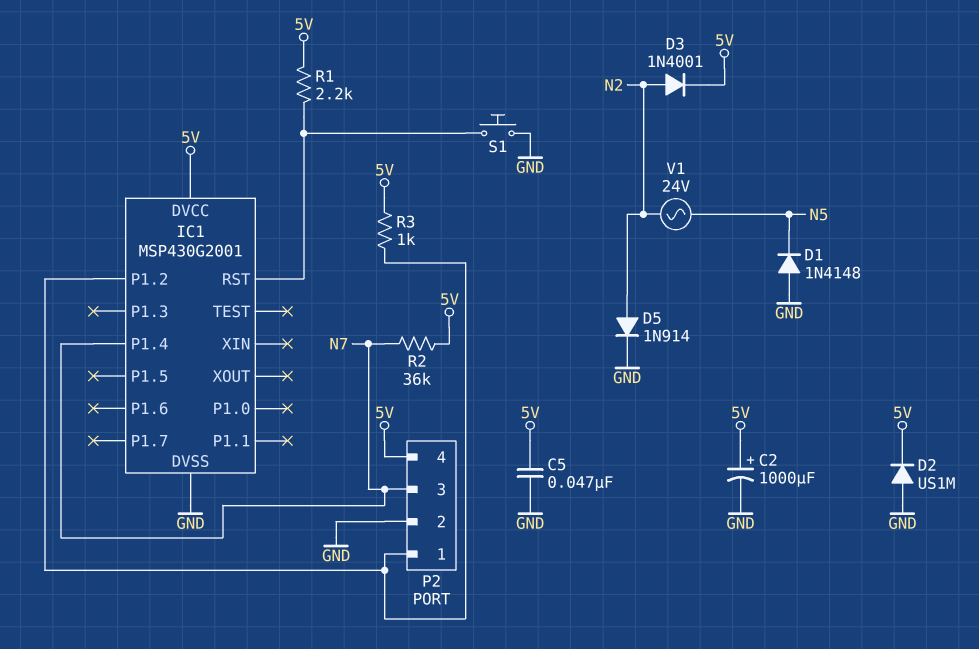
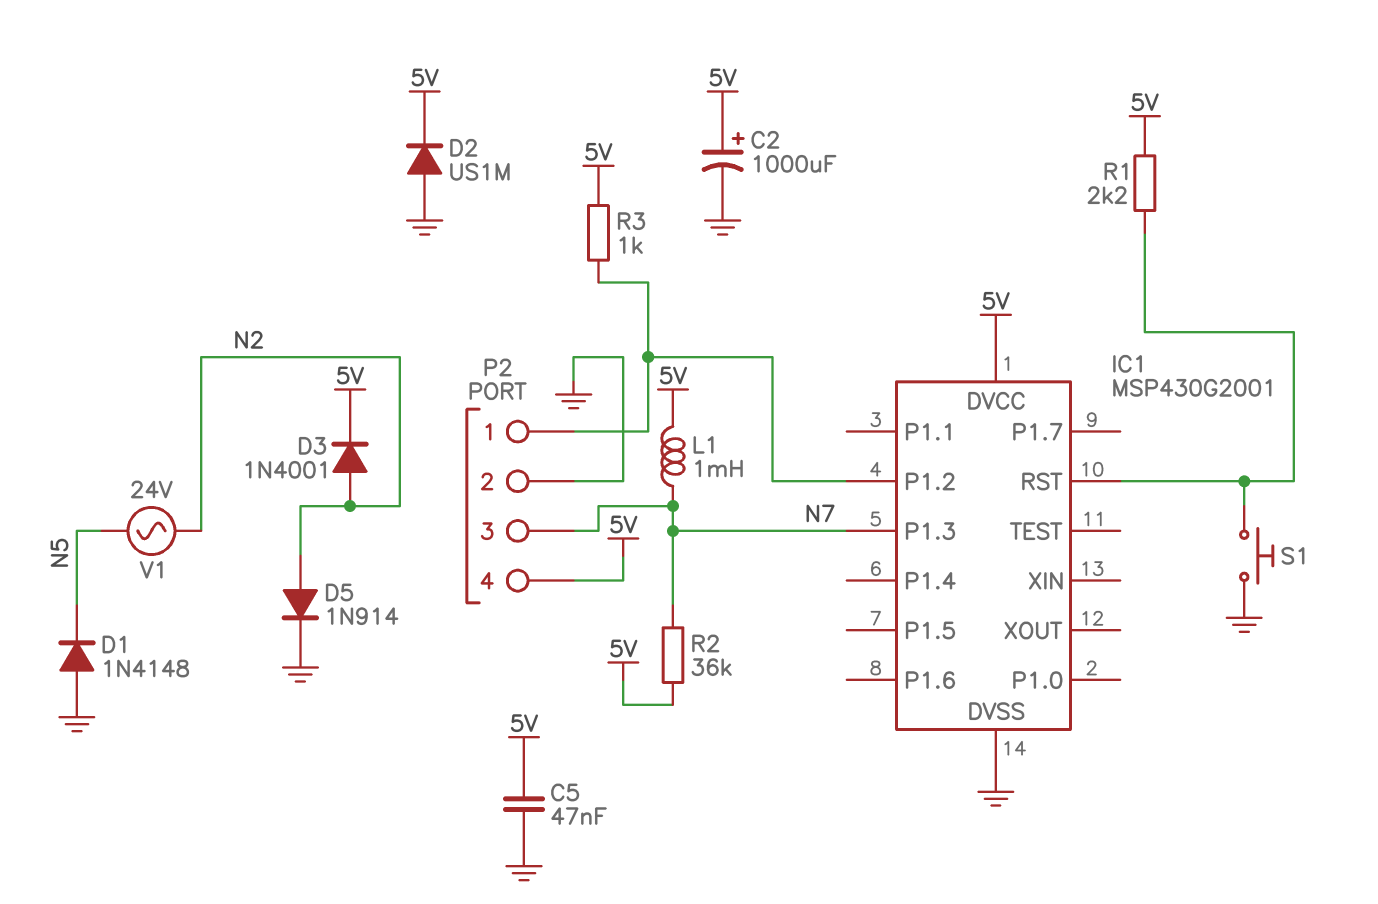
IC1 pin P1.3: none -> N7
IC1 pin P1.4: N7 -> none
L1: none -> 1mH (5V, N7)

